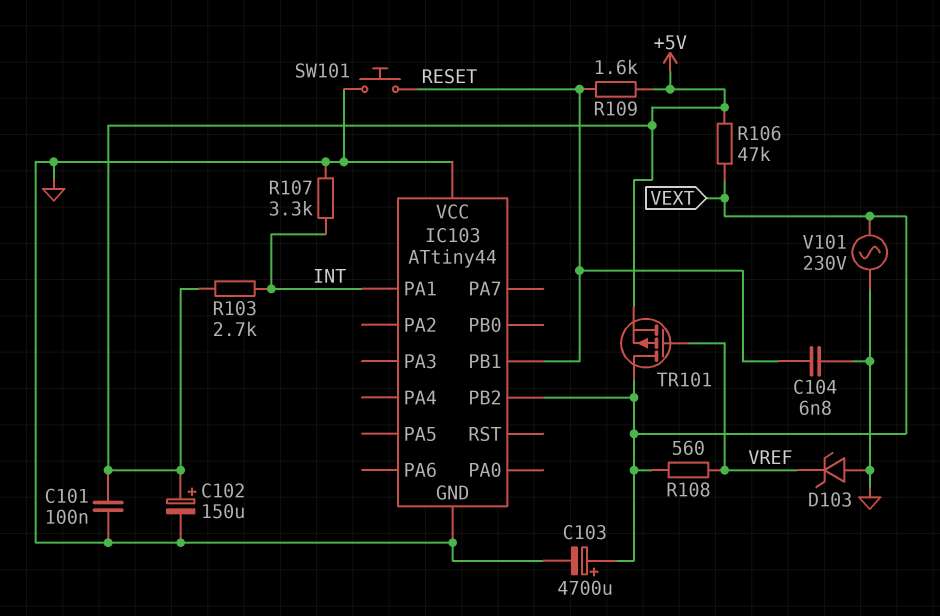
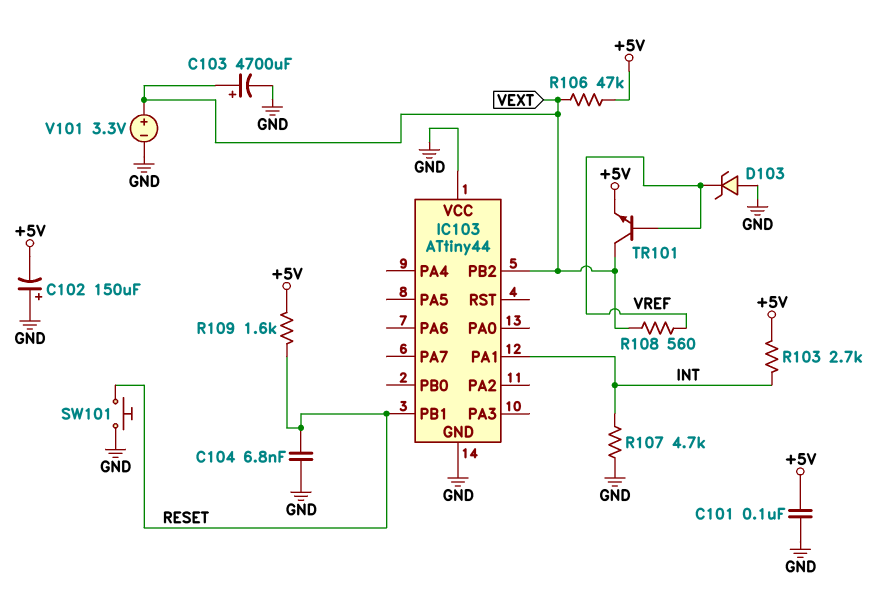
C102: 150uF (plus +5V, minus GND) -> 150uF (plus GND, minus +5V)
R107: 3.3k (GND, INT) -> 4.7k (GND, INT)
TR101: PMOS (G VREF, D VEXT, S +5V) -> NPN (B VREF, C VEXT, E +5V)
V101: AC 230V (GND, VEXT) -> 3.3V (plus VEXT, minus GND)

